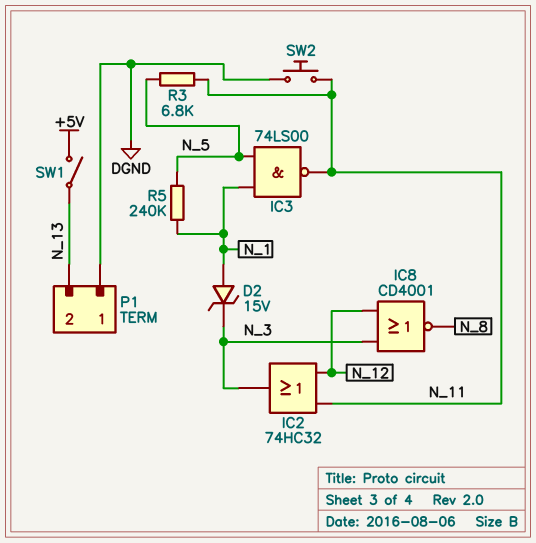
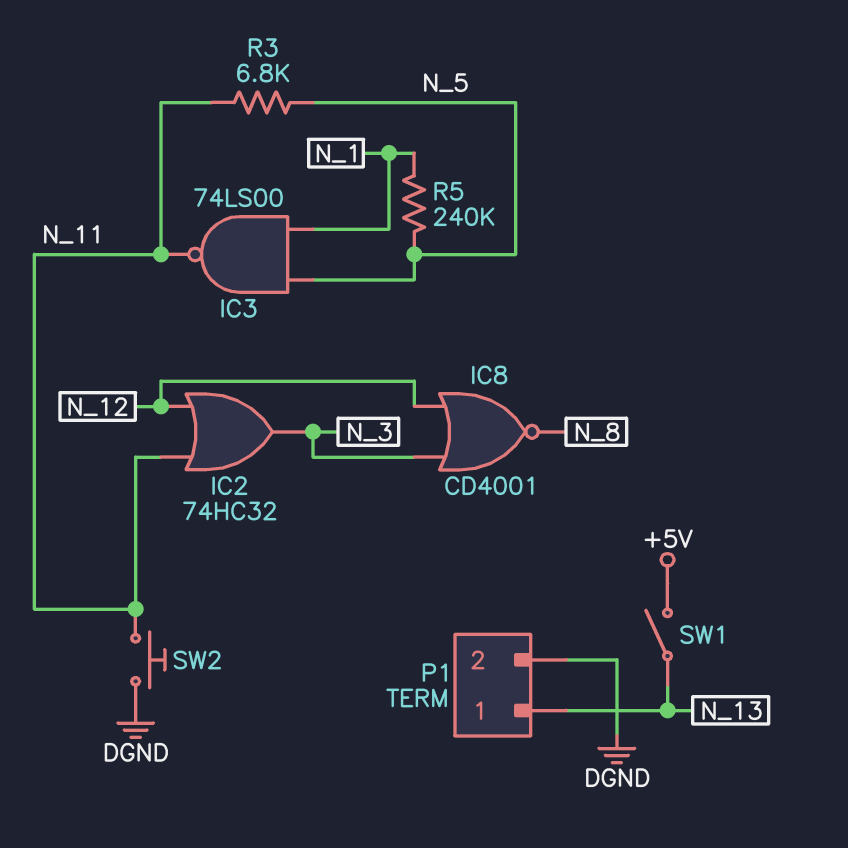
D2: zener 15V (A N_1, K N_3) -> none
P1 pin 1: DGND -> N_13
P1 pin 2: N_13 -> DGND

